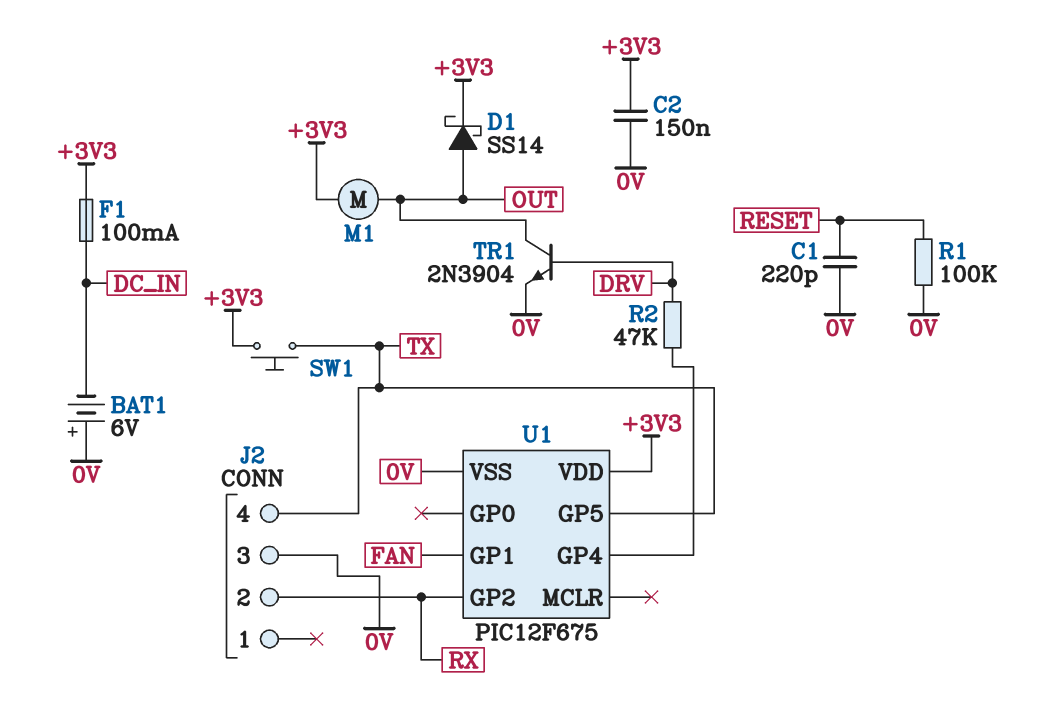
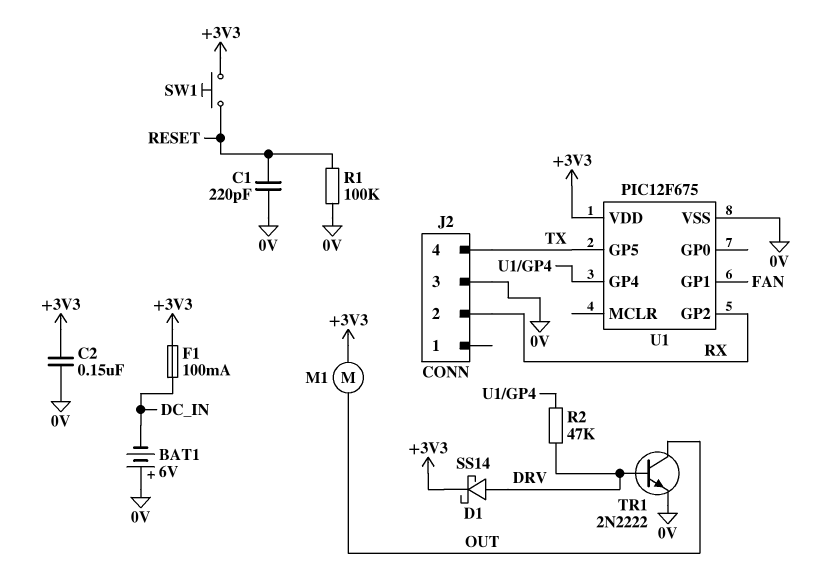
D1: schottky SS14 (A OUT, K +3V3) -> schottky SS14 (A DRV, K +3V3)
SW1: button (+3V3, TX) -> button (+3V3, RESET)
TR1: NPN 2N3904 (B DRV, C OUT, E 0V) -> NPN 2N2222 (B DRV, C OUT, E 0V)

